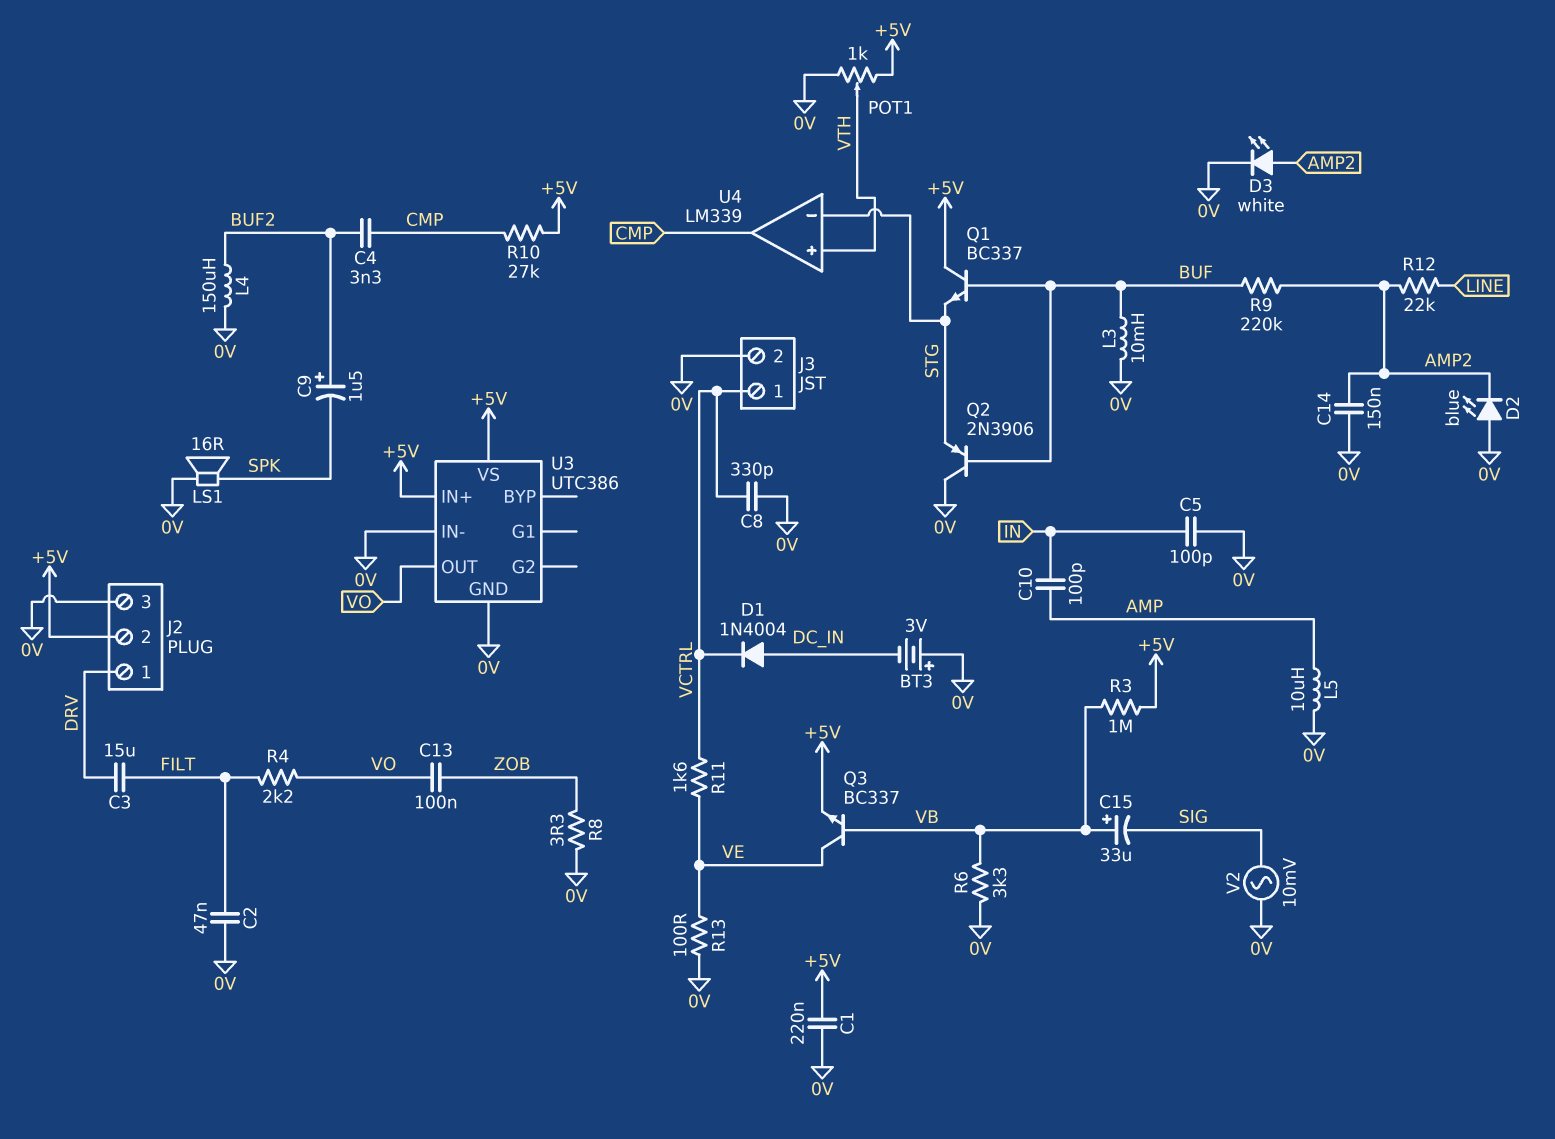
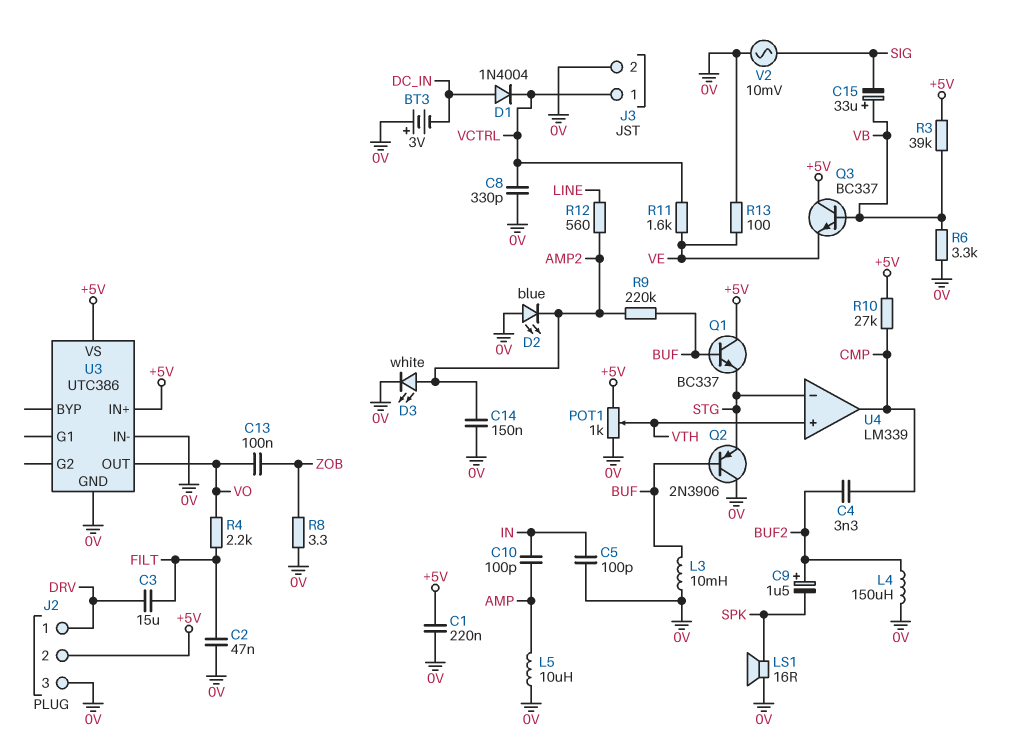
Q3: NPN BC337 (B VB, C VE, E +5V) -> NPN BC337 (B VB, C +5V, E VE)
R3: 1M (+5V, VB) -> 39k (+5V, VB)
R12: 22k (AMP2, LINE) -> 560 (AMP2, LINE)

